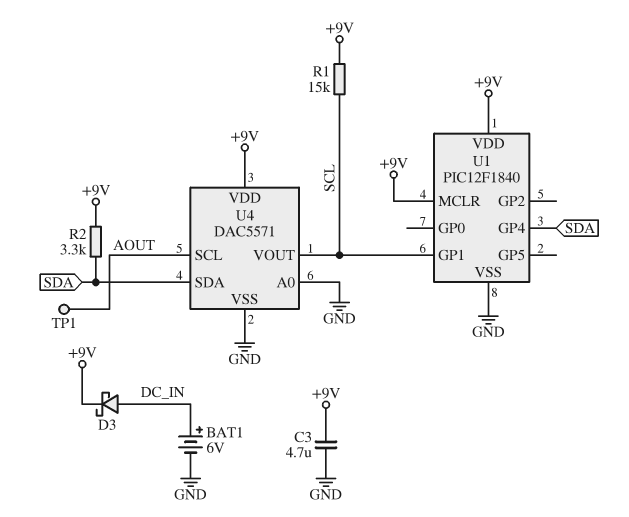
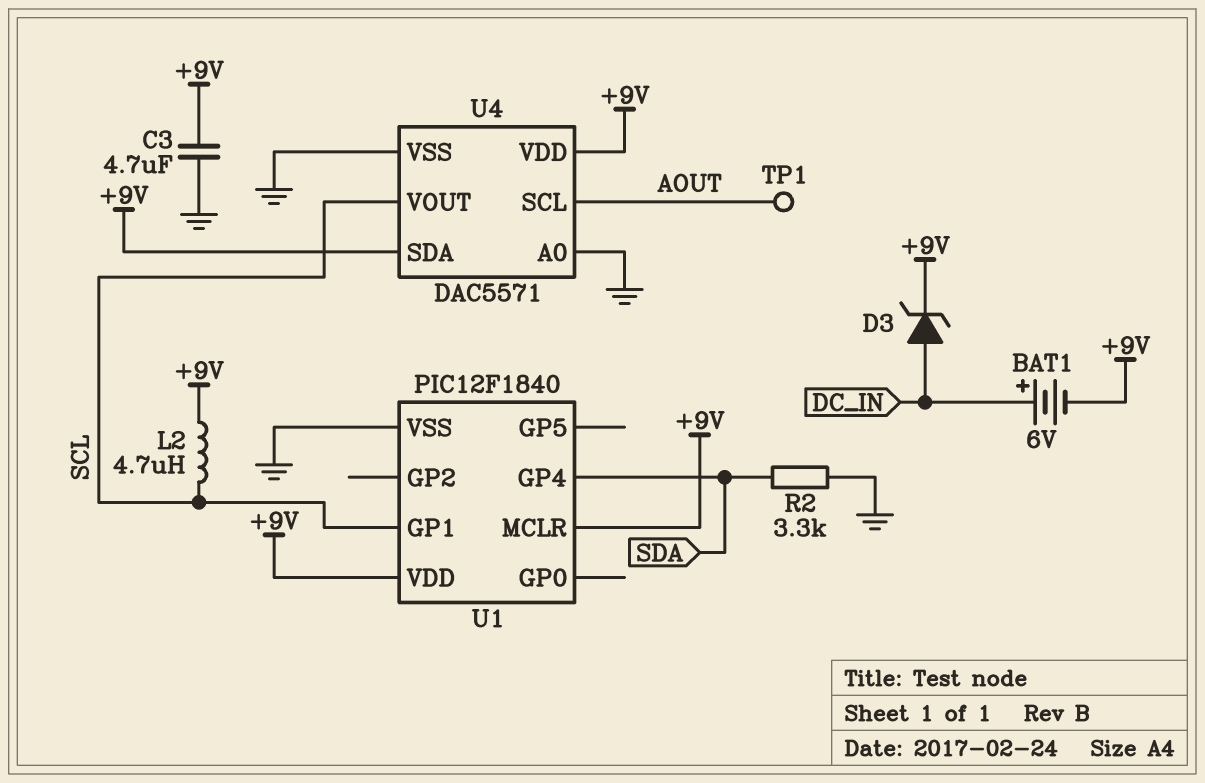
BAT1: 6V (plus DC_IN, minus GND) -> 6V (plus DC_IN, minus +9V)
D3: schottky (A DC_IN, K +9V) -> zener (A DC_IN, K +9V)
L2: none -> 4.7uH (+9V, SCL)
R1: 15k (+9V, SCL) -> none
R2: 3.3k (+9V, SDA) -> 3.3k (GND, SDA)
U4 pin SDA: SDA -> +9V

